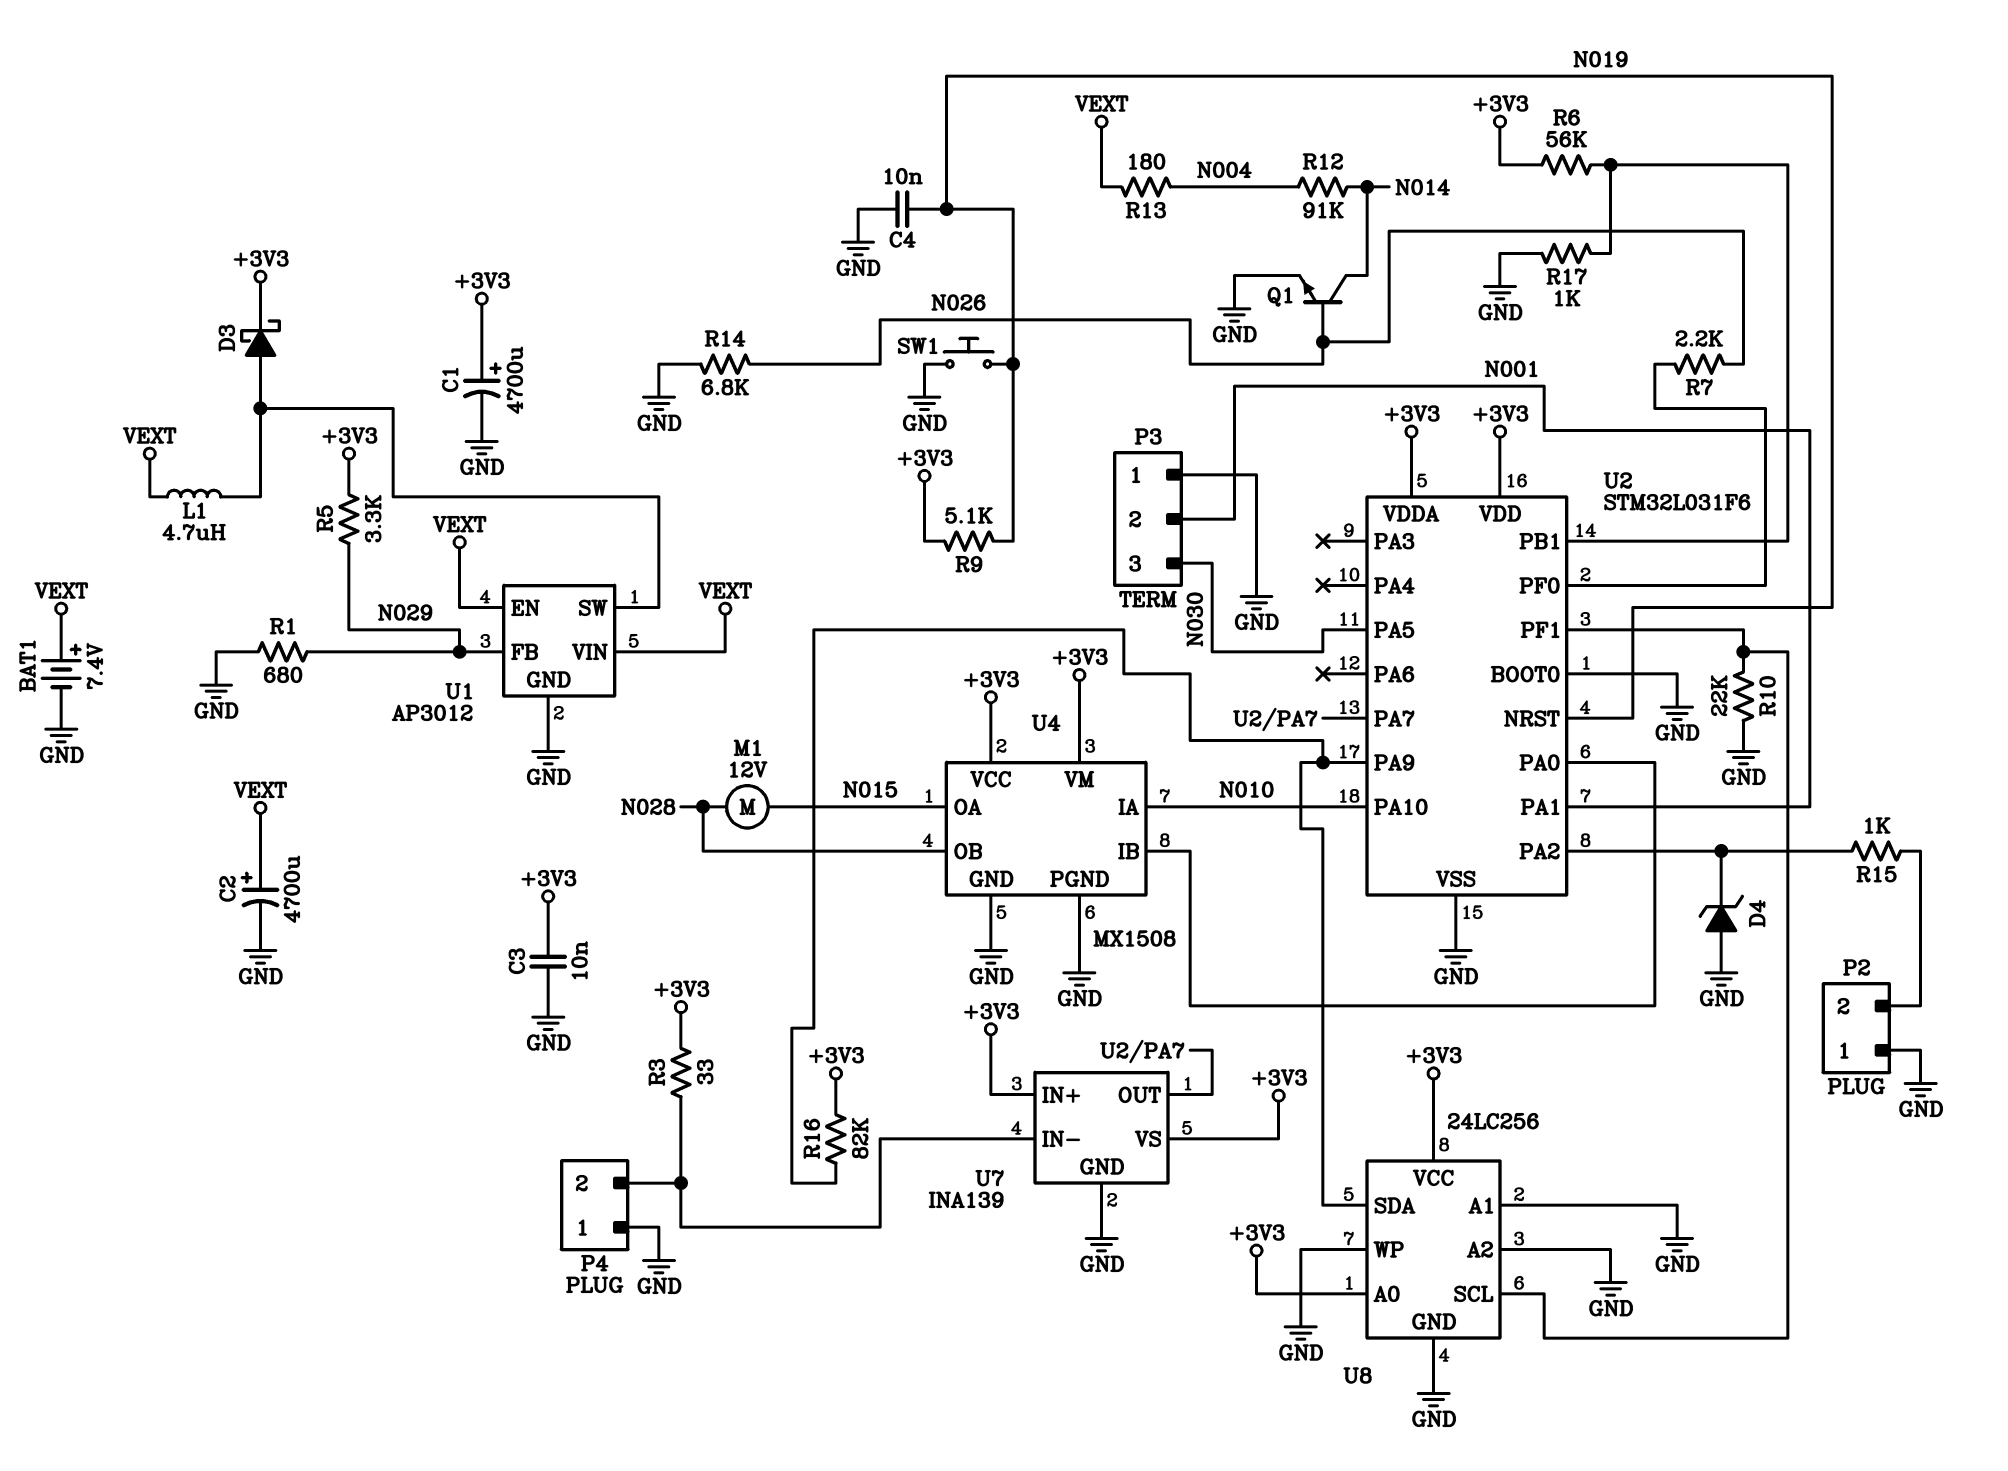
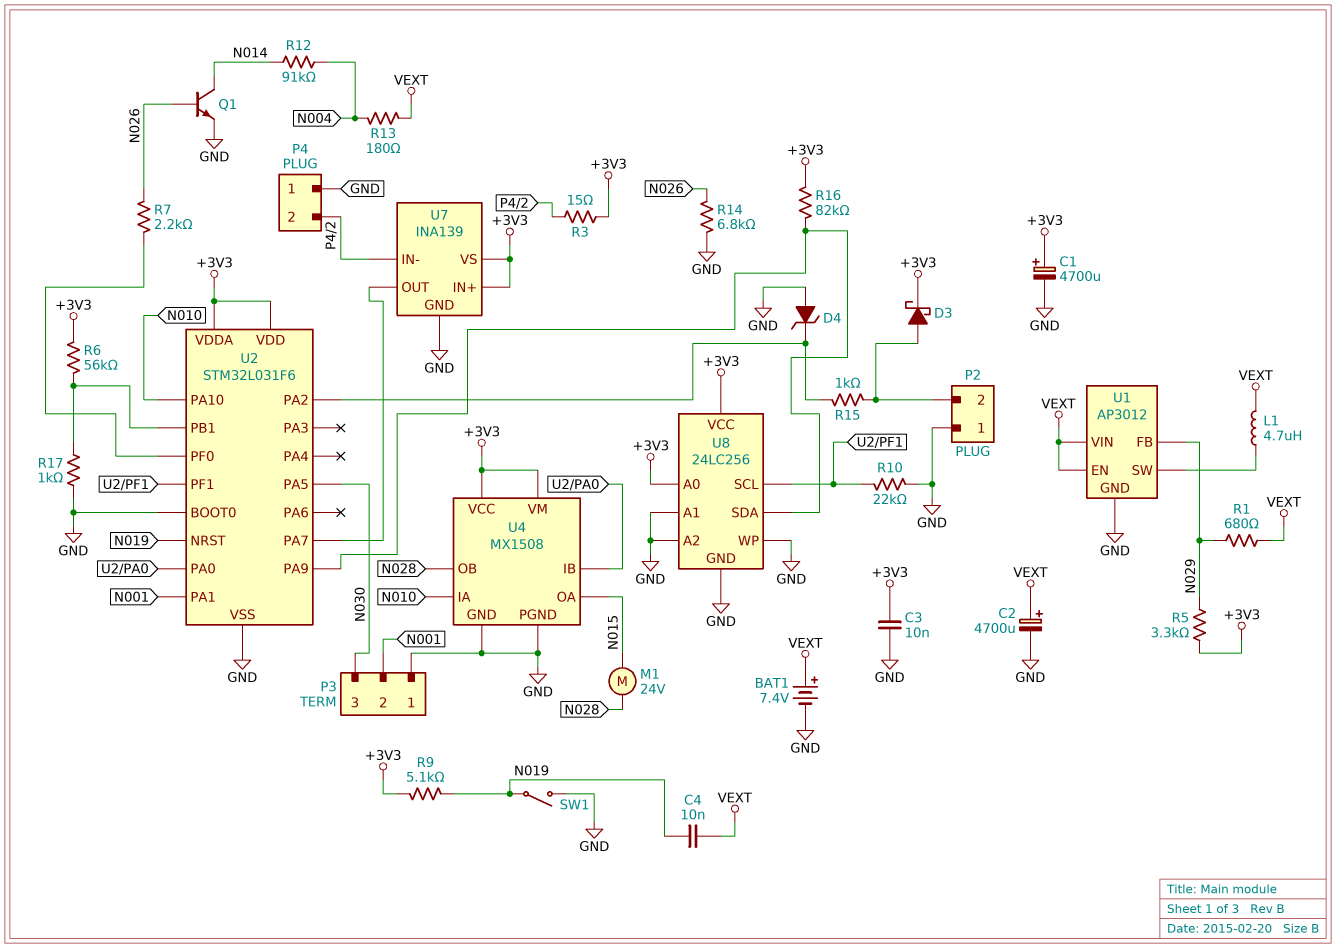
C4: 10nF (GND, N019) -> 10nF (N019, VEXT)
D3: schottky (A U1/SW, K +3V3) -> schottky (A P2/2, K +3V3)
M1: motor 12V (N015, N028) -> motor 24V (N015, N028)
R1: 680 (GND, N029) -> 680 (N029, VEXT)
R3: 33 (+3V3, P4/2) -> 15 (+3V3, P4/2)
SW1: button (GND, N019) -> switch (GND, N019)

